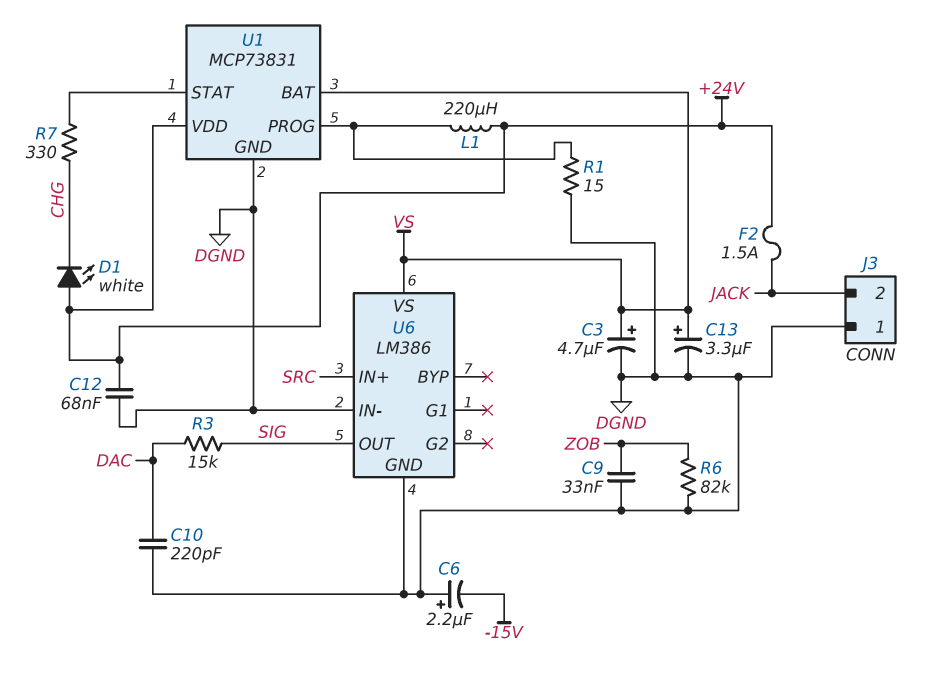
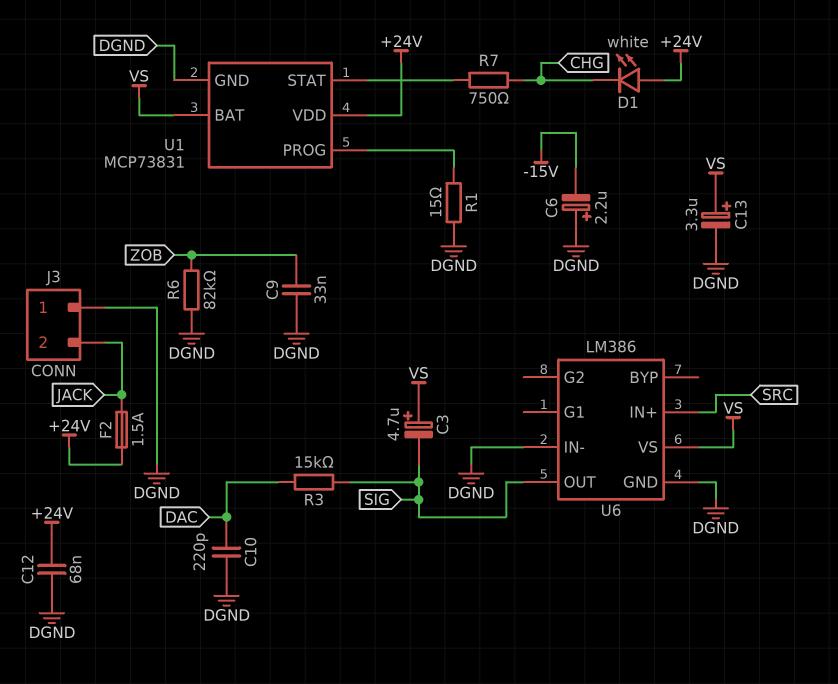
C3: 4.7uF (plus VS, minus DGND) -> 4.7uF (plus VS, minus SIG)
L1: 220uH (+24V, U1/PROG) -> none
R7: 330 (CHG, U1/STAT) -> 750 (CHG, U1/STAT)

